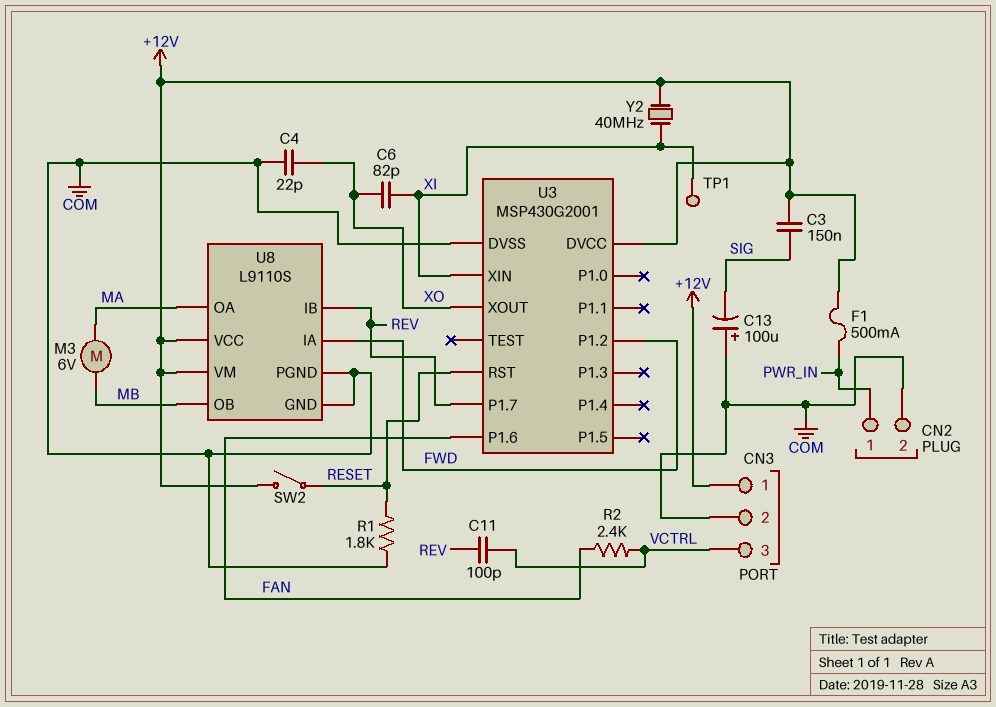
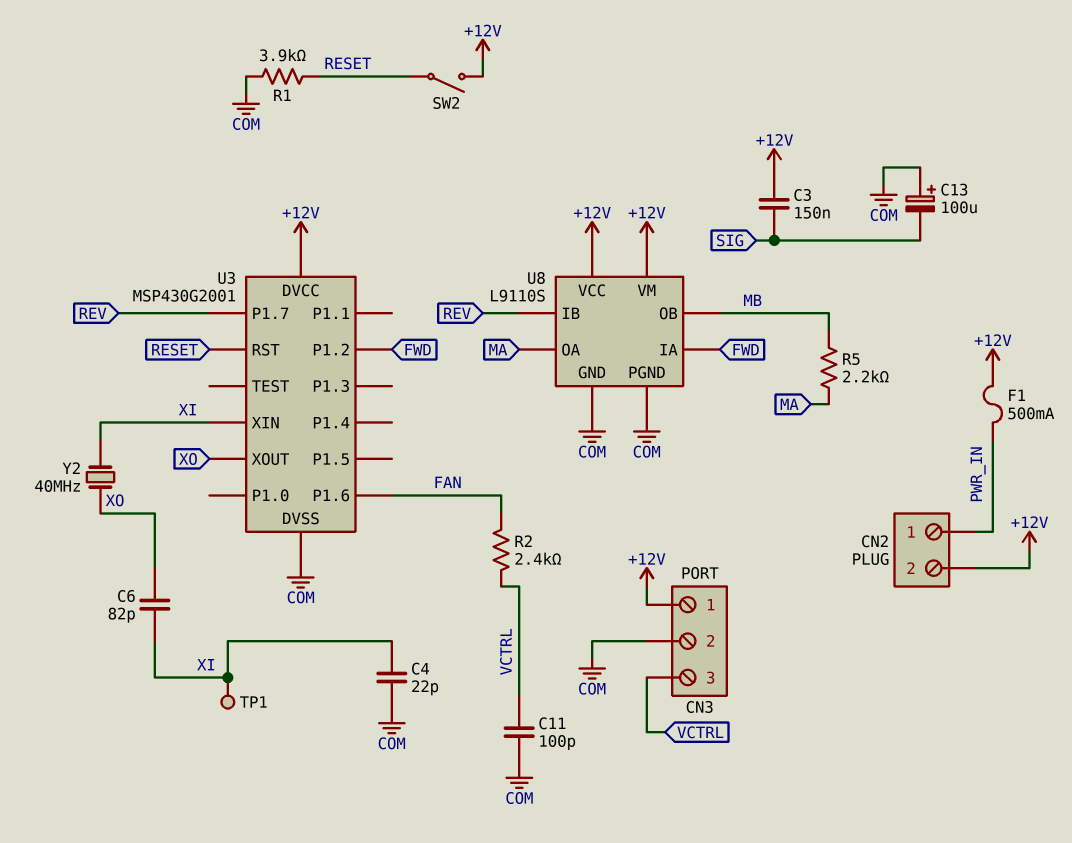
C4: 22pF (COM, XO) -> 22pF (COM, XI)
C11: 100pF (REV, VCTRL) -> 100pF (COM, VCTRL)
CN2 pin 2: COM -> +12V
M3: motor 6V (MA, MB) -> none
R1: 1.8k (COM, RESET) -> 3.9k (COM, RESET)
R5: none -> 2.2k (MA, MB)
Y2: 40MHz (+12V, XI) -> 40MHz (XI, XO)

